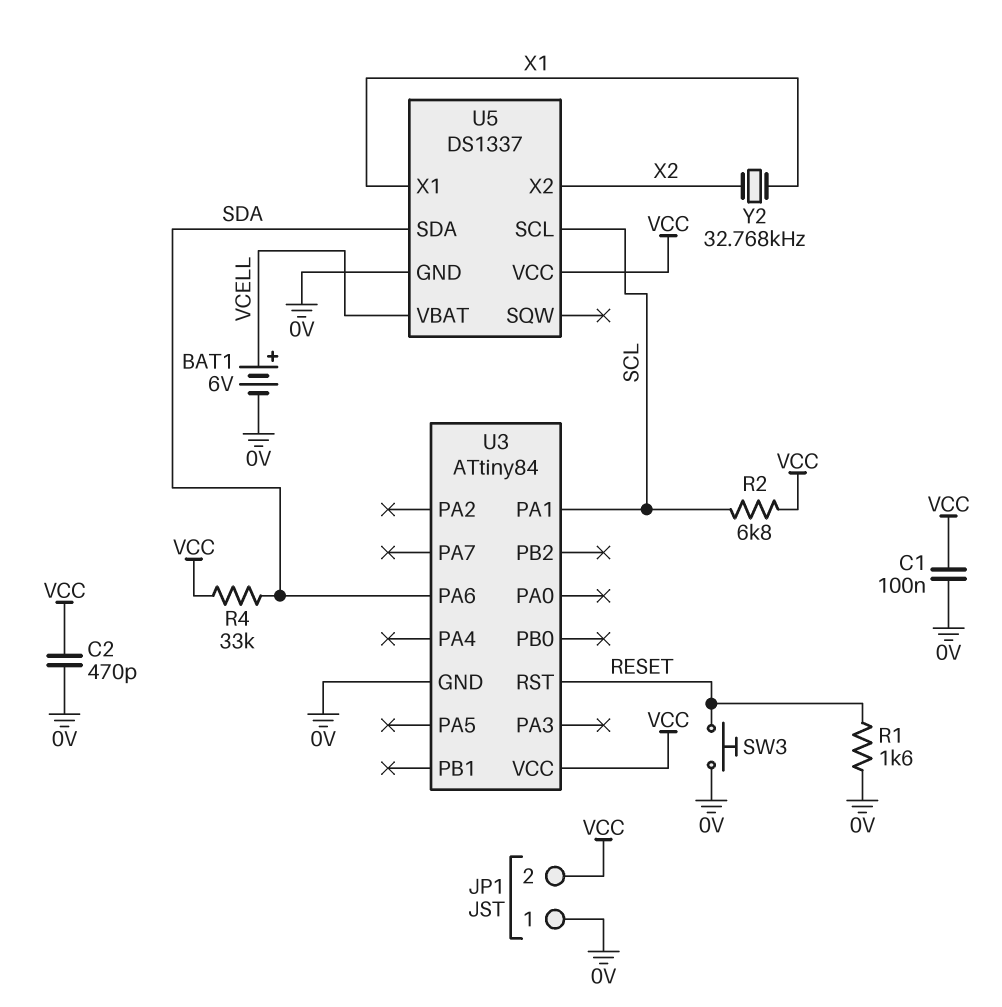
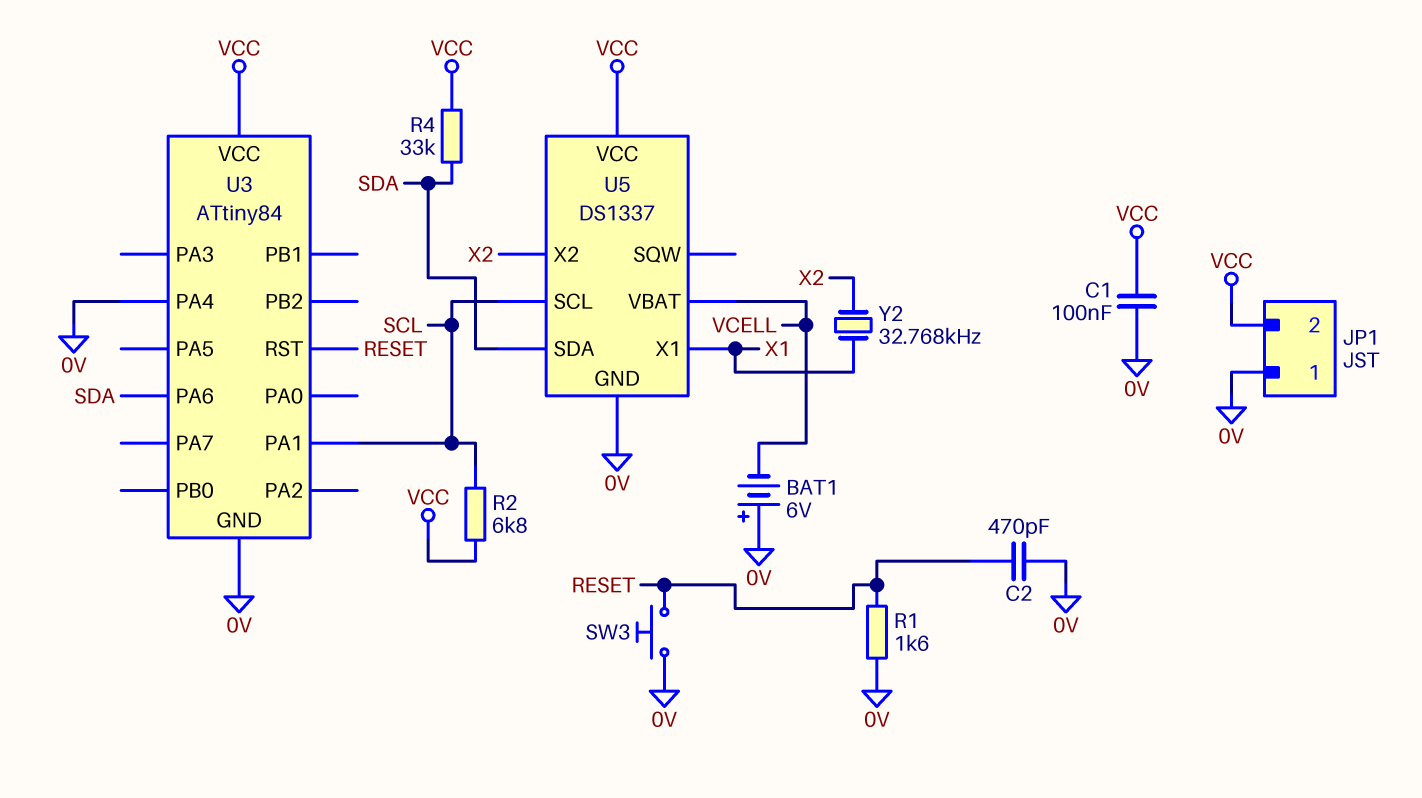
BAT1: 6V (plus VCELL, minus 0V) -> 6V (plus 0V, minus VCELL)
C2: 470pF (0V, VCC) -> 470pF (0V, RESET)
U3 pin PA4: none -> 0V

